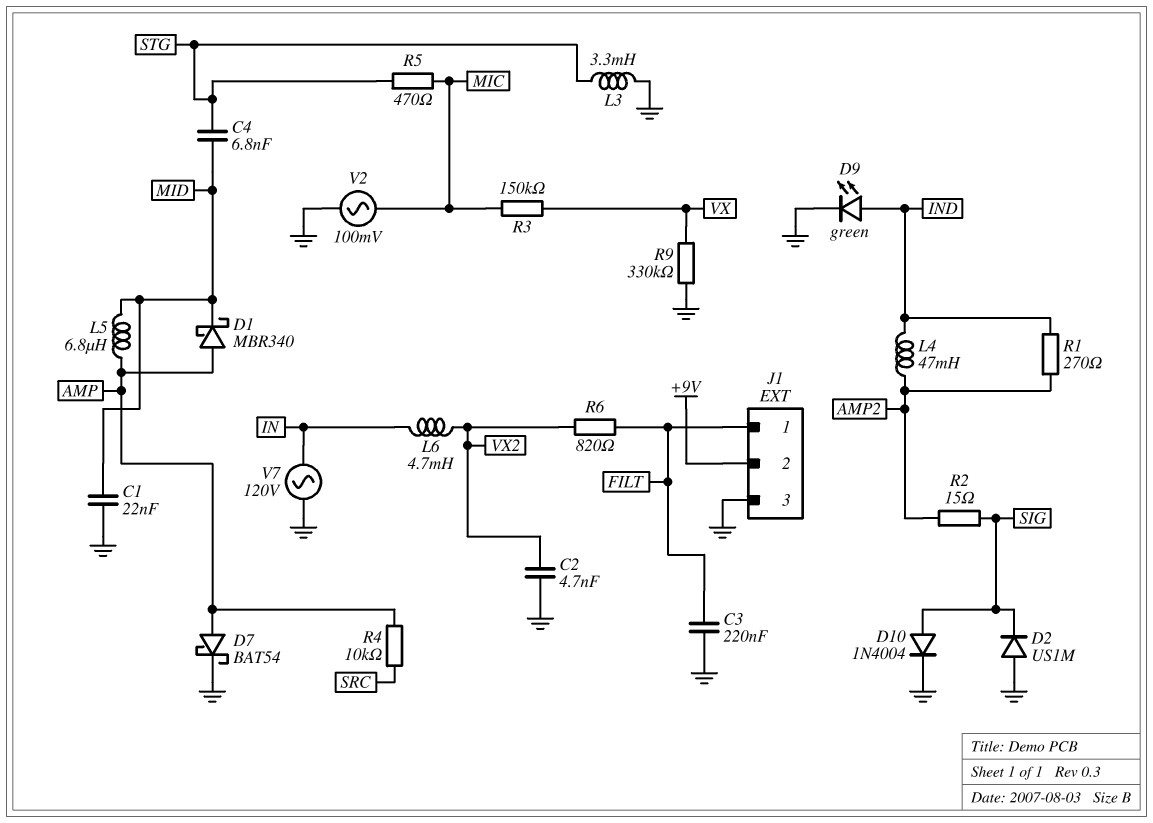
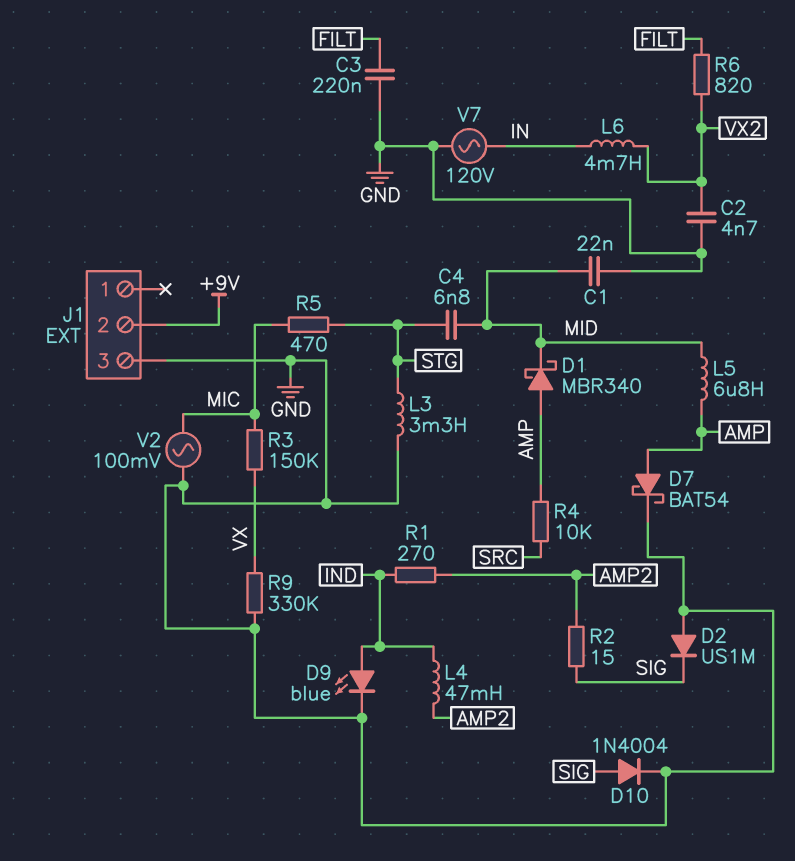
D9: LED green (A IND, K GND) -> LED blue (A IND, K GND)
J1 pin 1: FILT -> none

